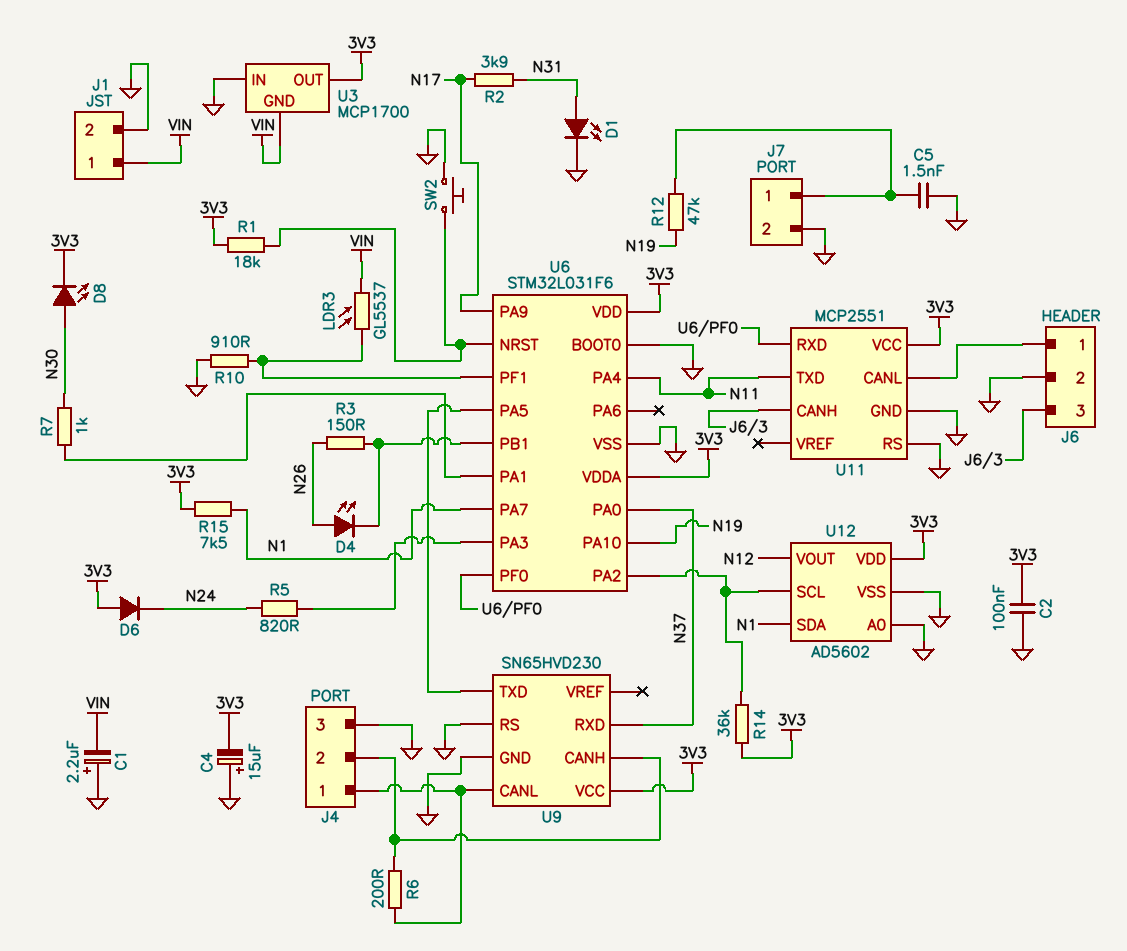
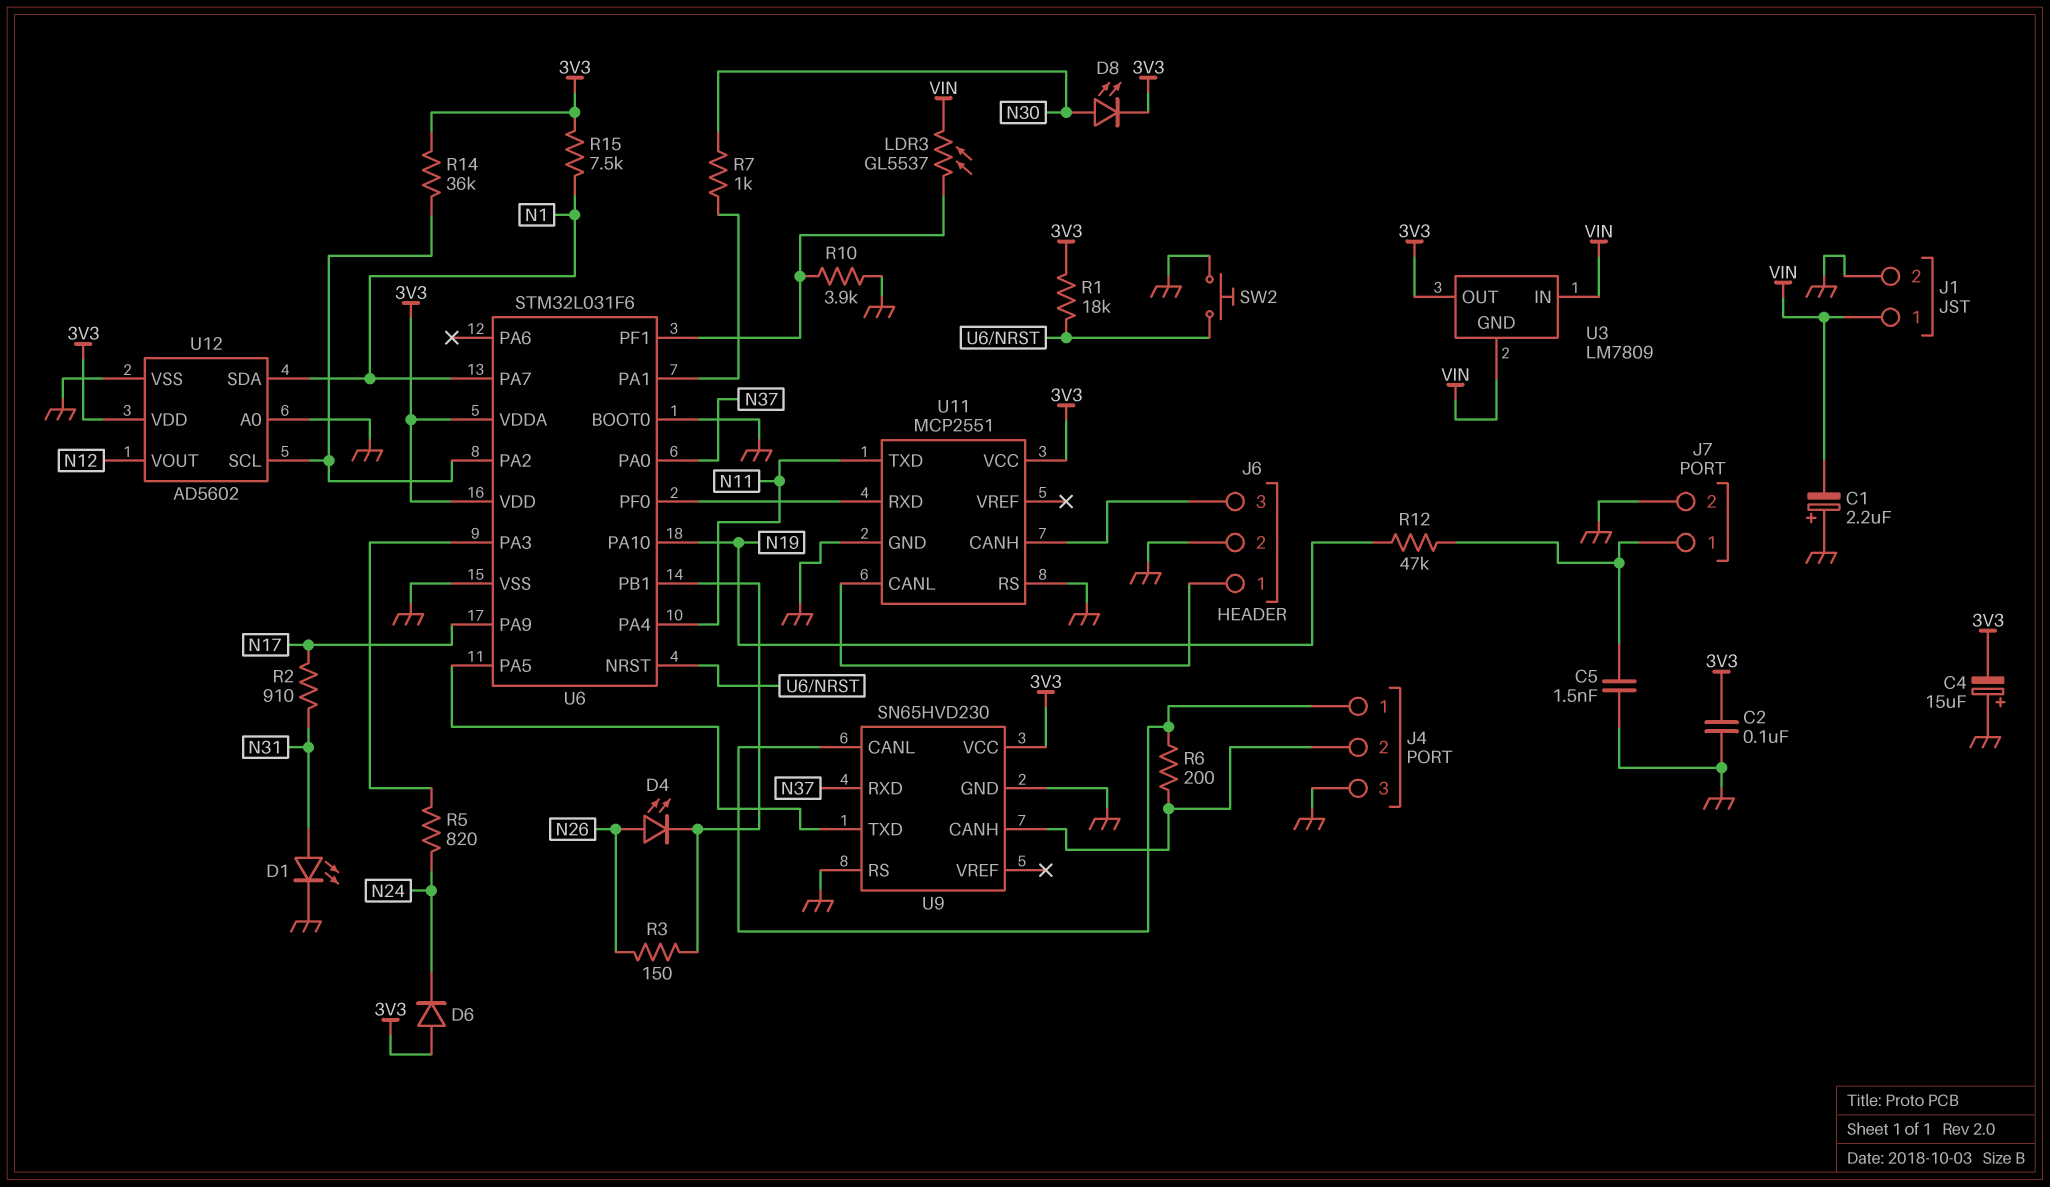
R2: 3.9k (N17, N31) -> 910 (N17, N31)
R10: 910 (GND, U6/PF1) -> 3.9k (GND, U6/PF1)
U3: MCP1700 -> LM7809
U3 pin IN: GND -> VIN

